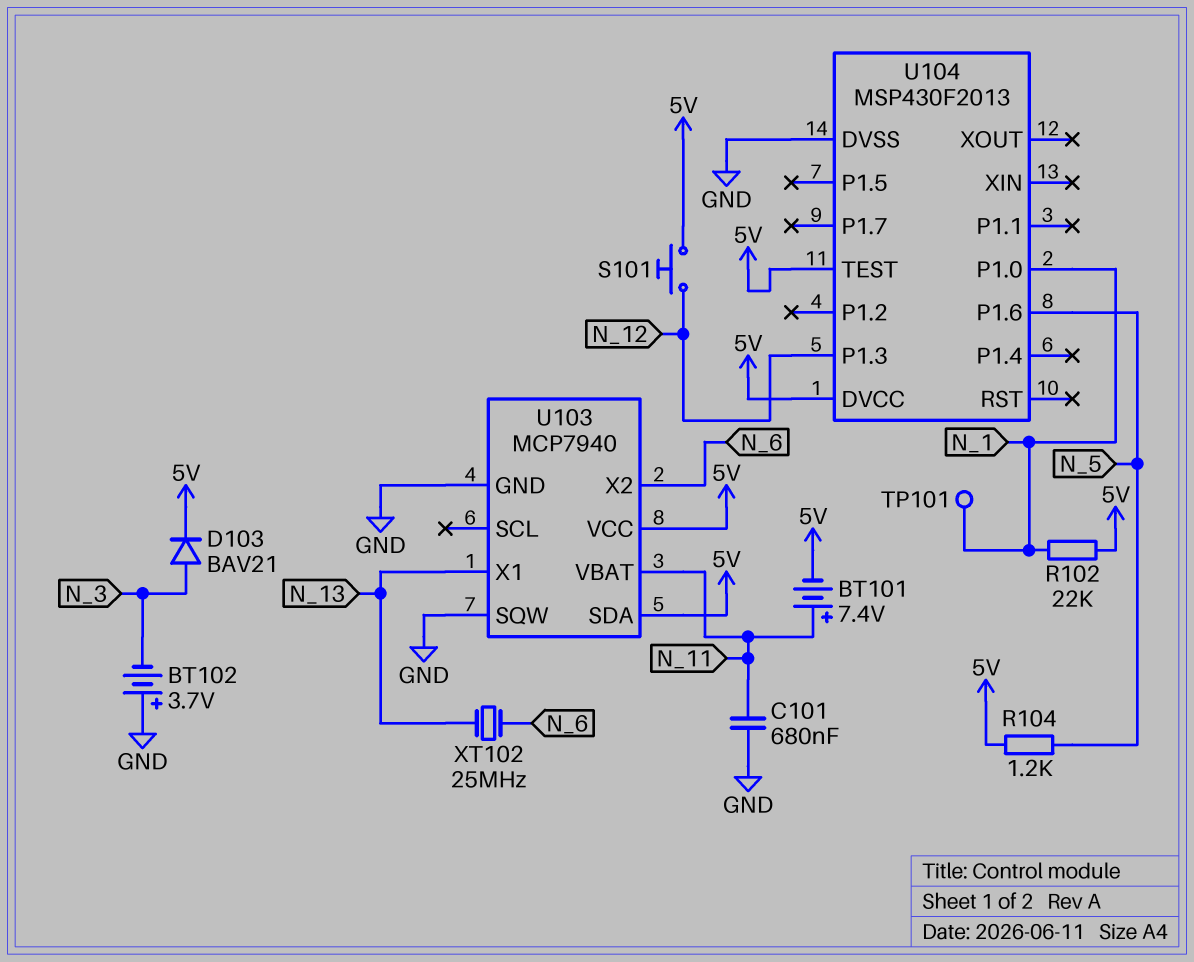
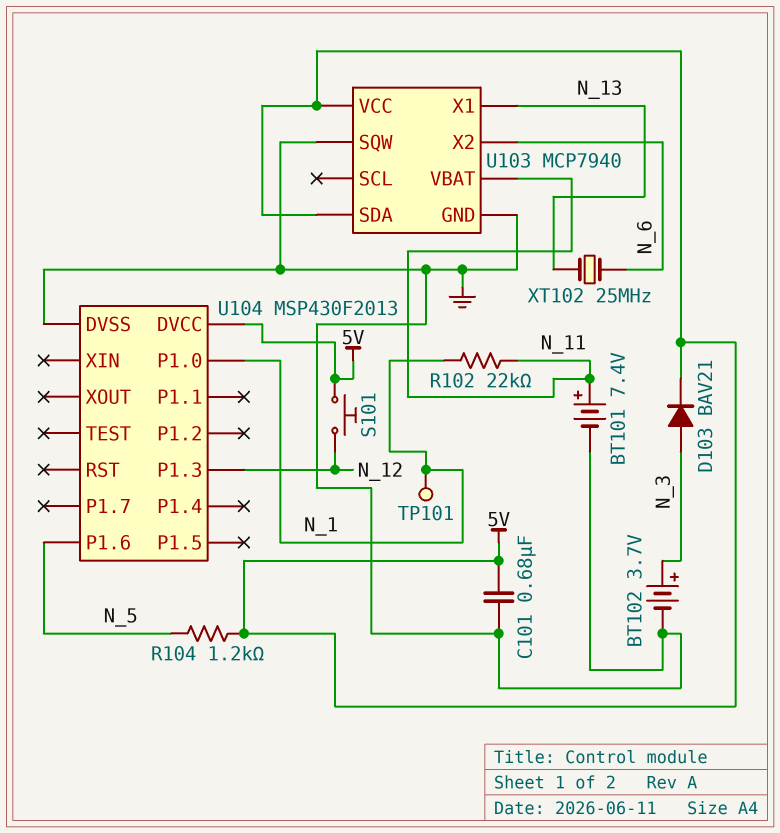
BT101: 7.4V (plus N_11, minus 5V) -> 7.4V (plus N_11, minus GND)
BT102: 3.7V (plus GND, minus N_3) -> 3.7V (plus N_3, minus GND)
C101: 680nF (GND, N_11) -> 680nF (5V, GND)
R102: 22k (5V, N_1) -> 22k (N_1, N_11)
U104 pin TEST: 5V -> none

